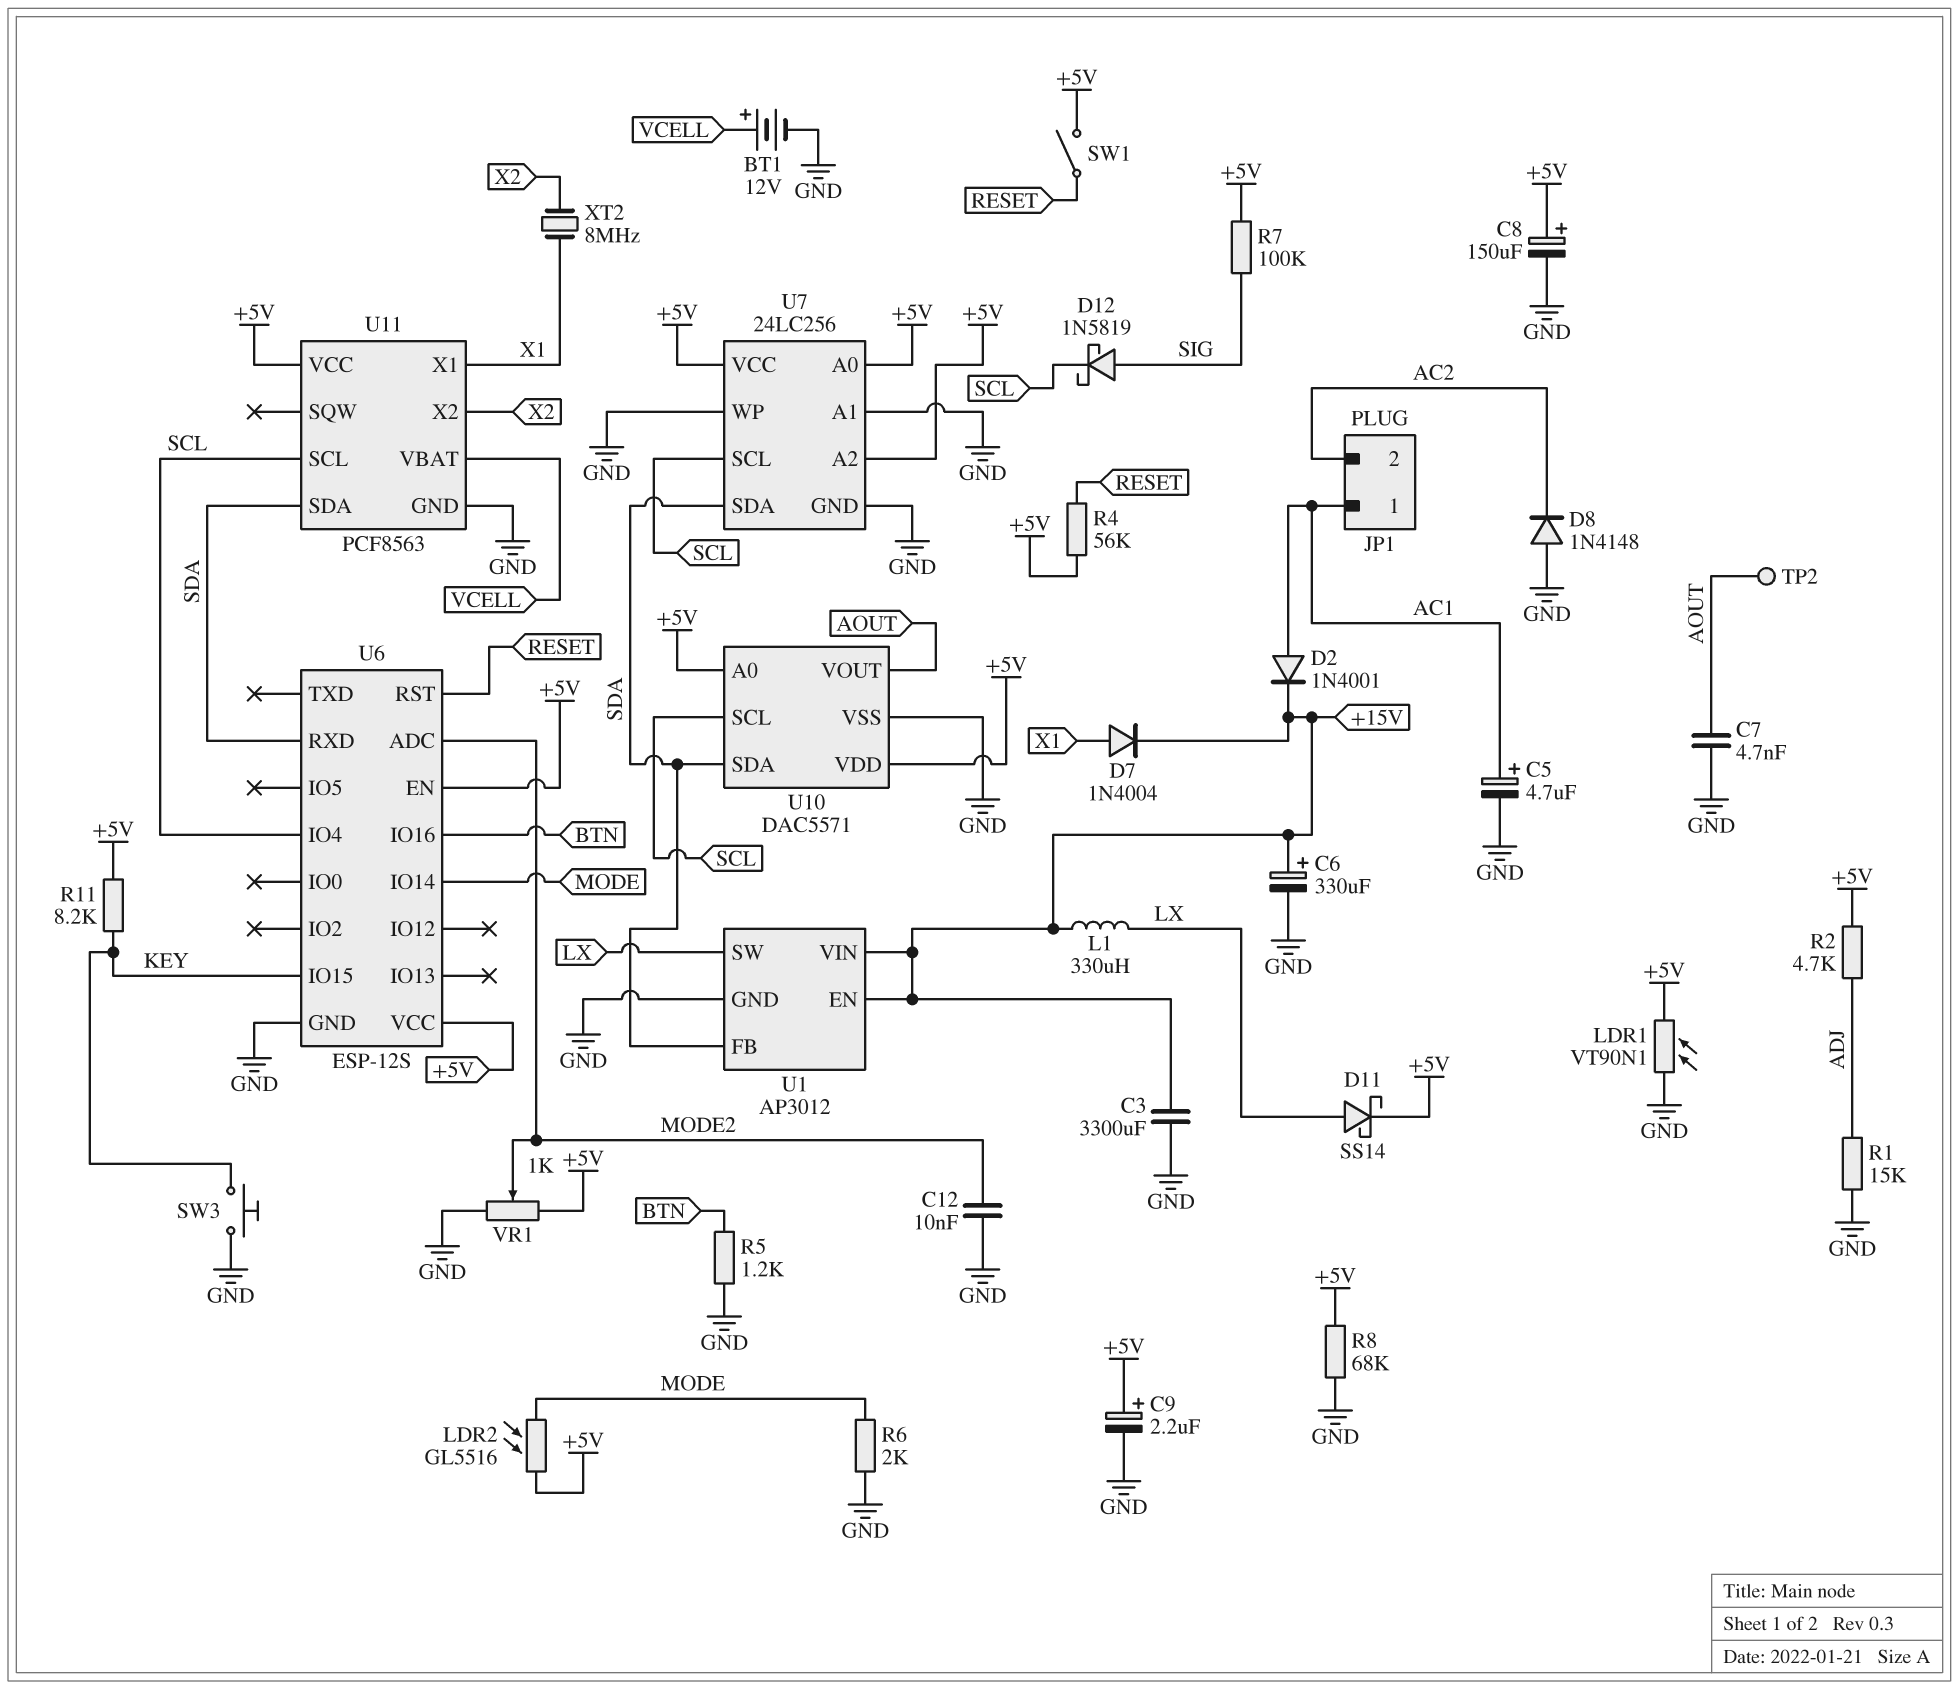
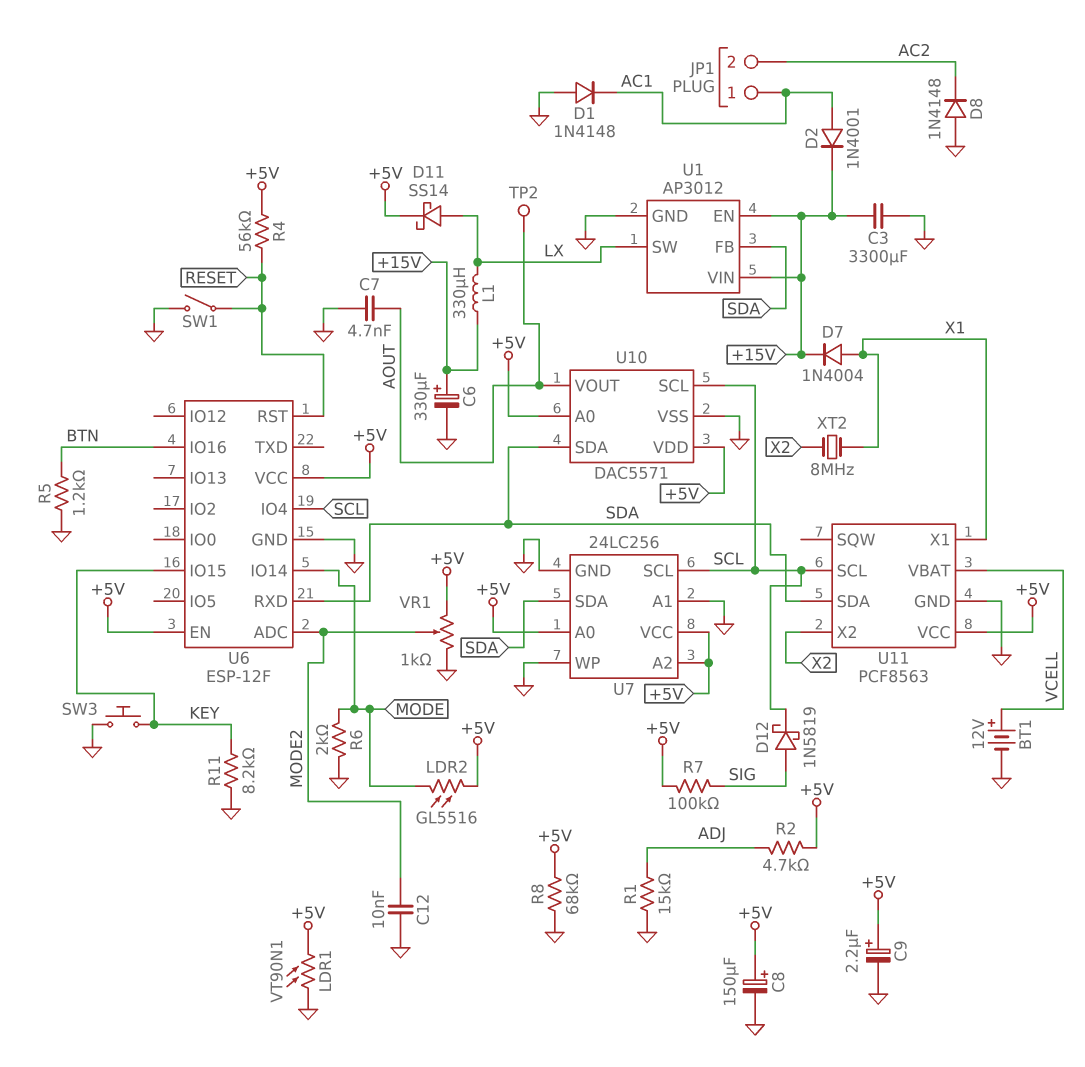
C5: 4.7uF (plus AC1, minus GND) -> none
D1: none -> diode 1N4148 (A GND, K AC1)
R11: 8.2k (+5V, KEY) -> 8.2k (GND, KEY)
SW1: switch (+5V, RESET) -> switch (GND, RESET)
U6: ESP-12S -> ESP-12F

